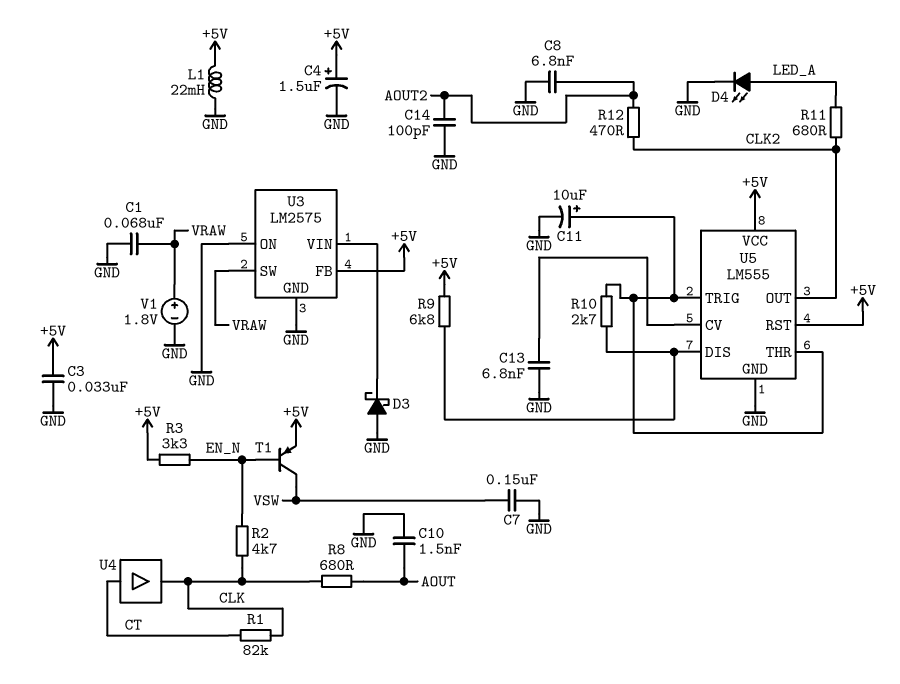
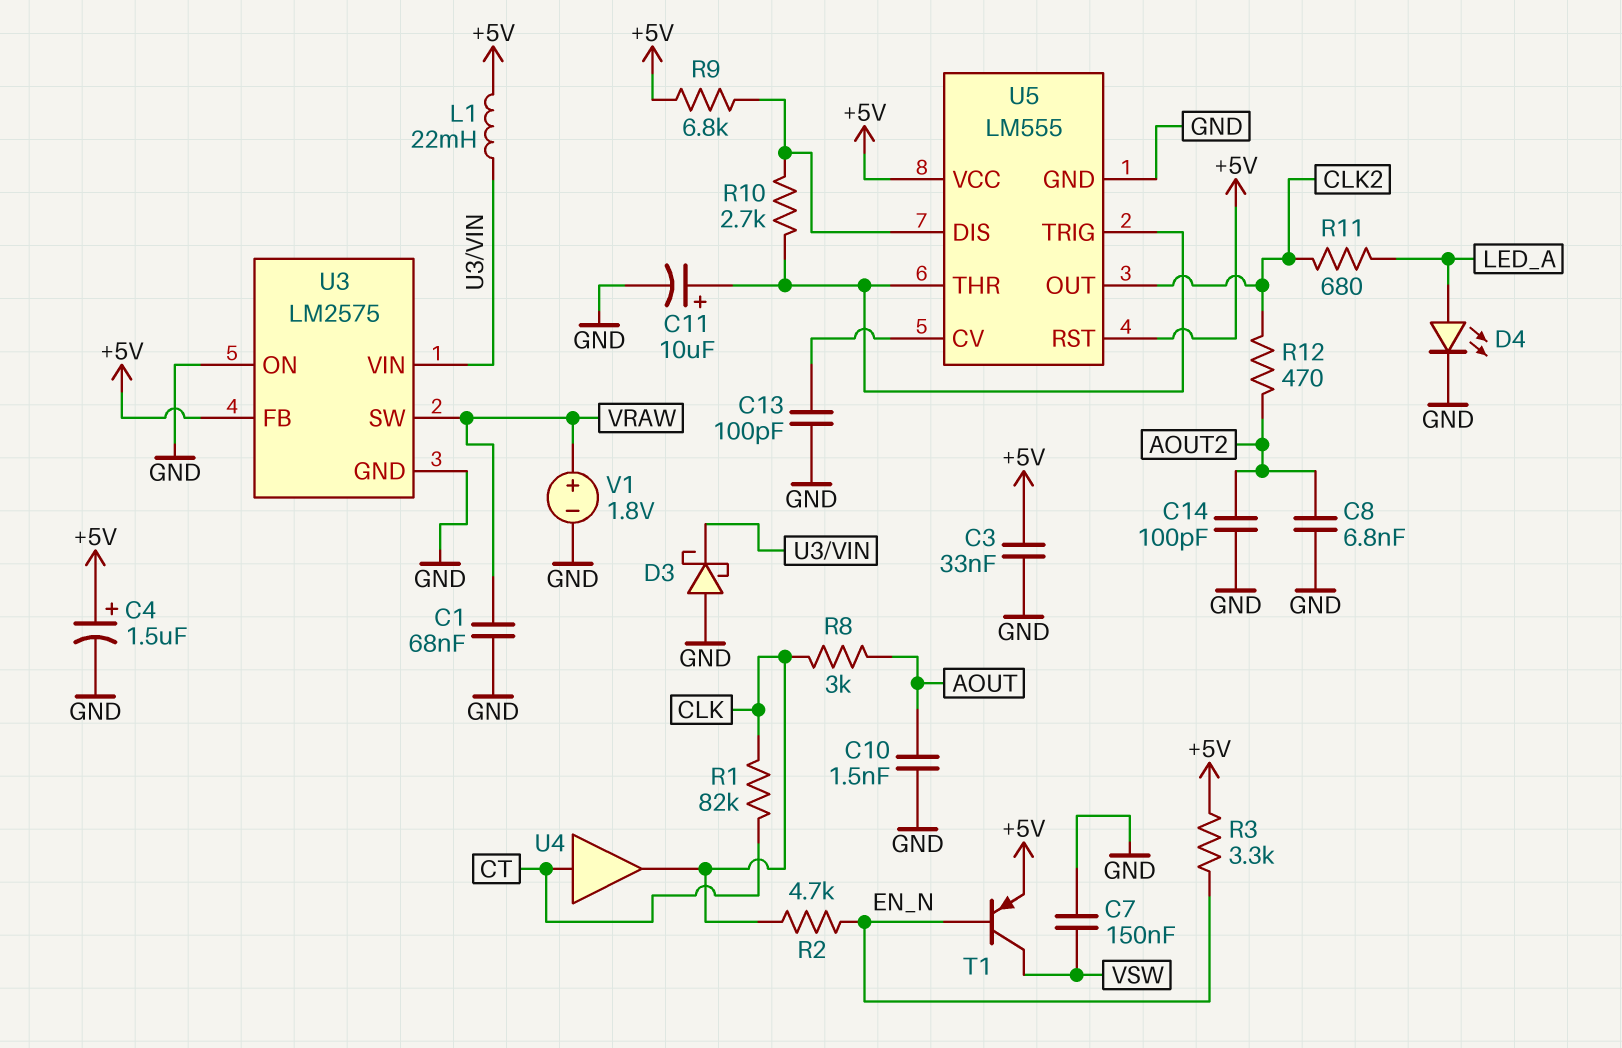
C13: 6.8nF (GND, U5/CV) -> 100pF (GND, U5/CV)
L1: 22mH (+5V, GND) -> 22mH (+5V, U3/VIN)
R8: 680 (AOUT, CLK) -> 3k (AOUT, CLK)

